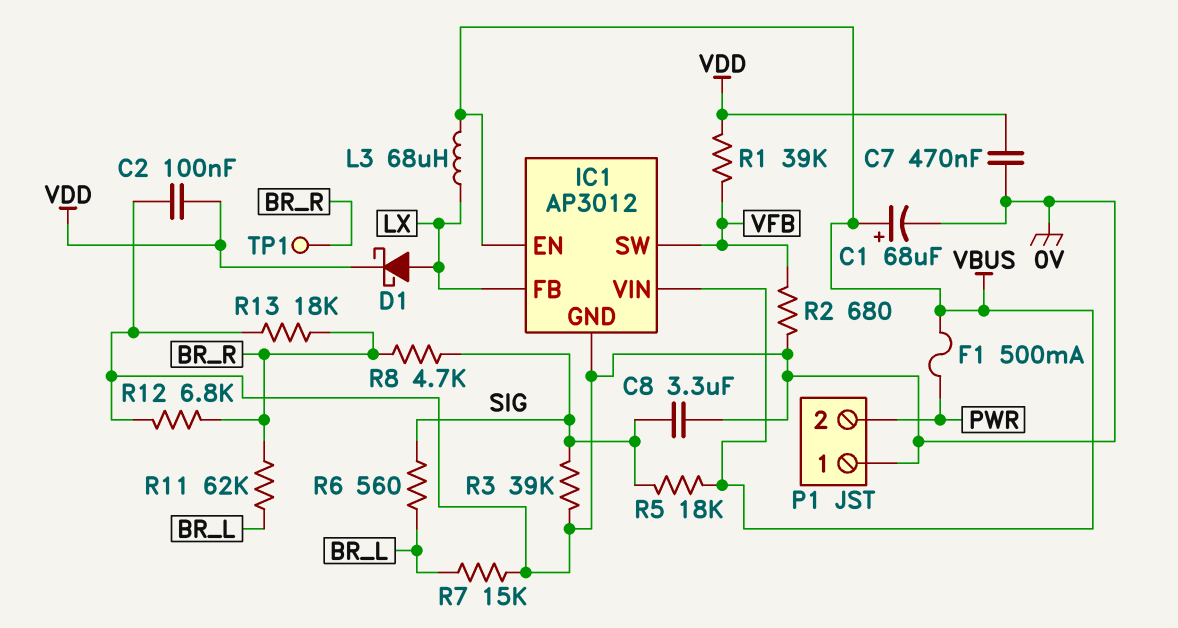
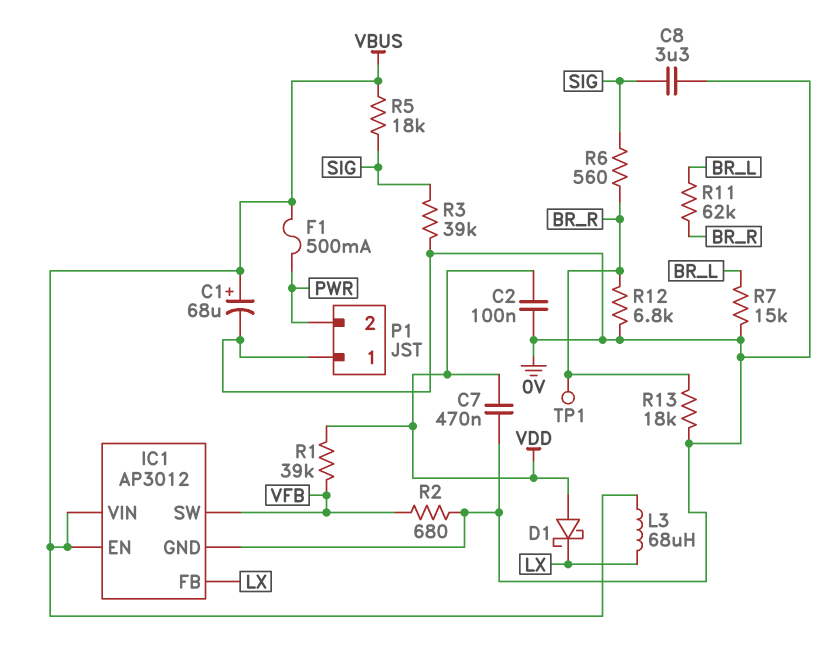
D1: schottky (A LX, K VDD) -> schottky (A VDD, K LX)
R6: 560 (BR_L, SIG) -> 560 (BR_R, SIG)
R8: 4.7k (BR_R, SIG) -> none

